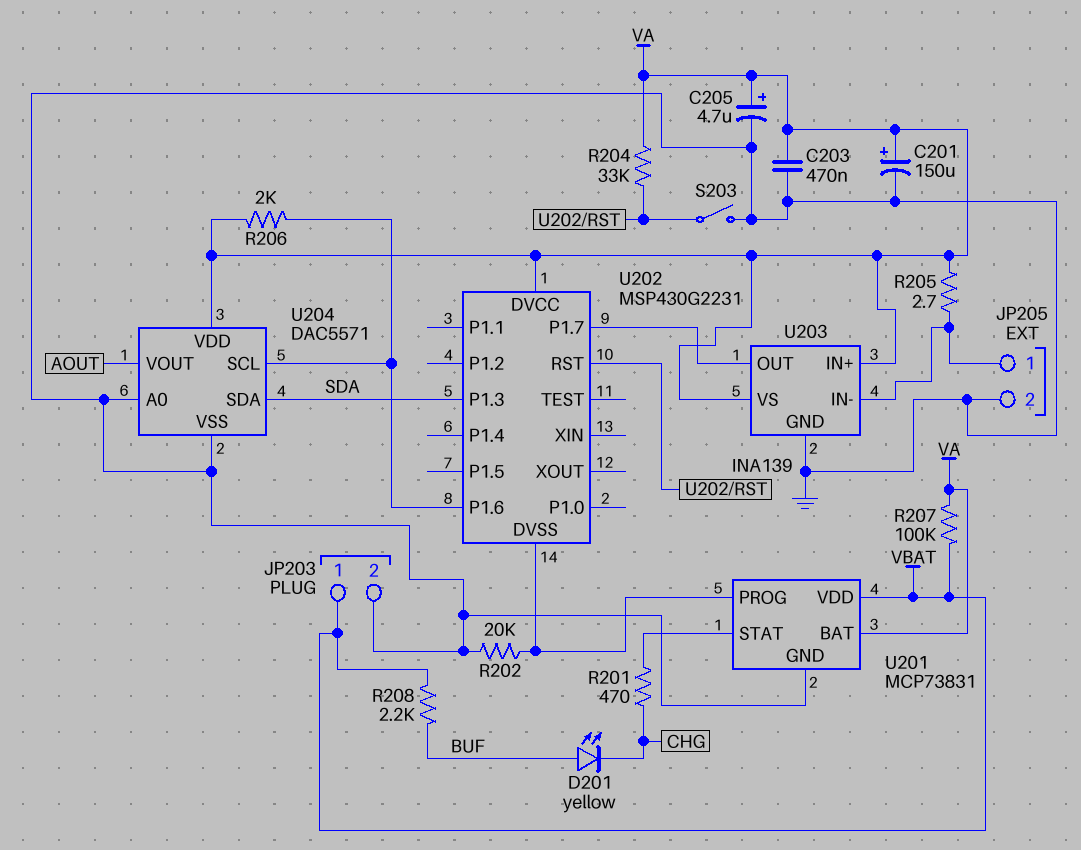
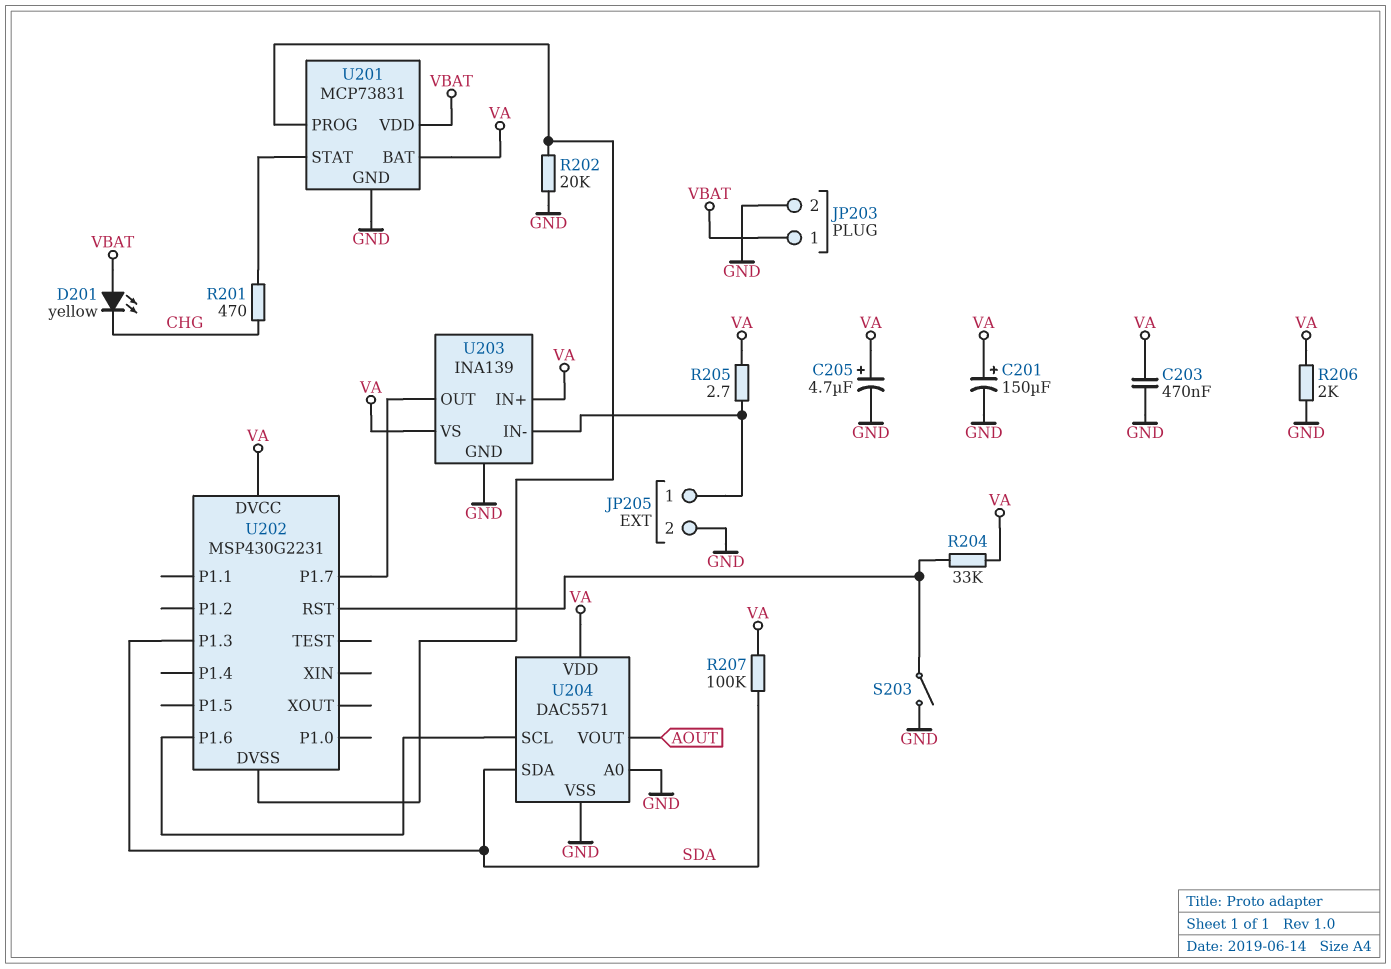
D201: LED yellow (A BUF, K CHG) -> LED yellow (A VBAT, K CHG)
R206: 2k (U202/P1.6, VA) -> 2k (GND, VA)
R207: 100k (VA, VBAT) -> 100k (SDA, VA)
R208: 2.2k (BUF, VBAT) -> none

